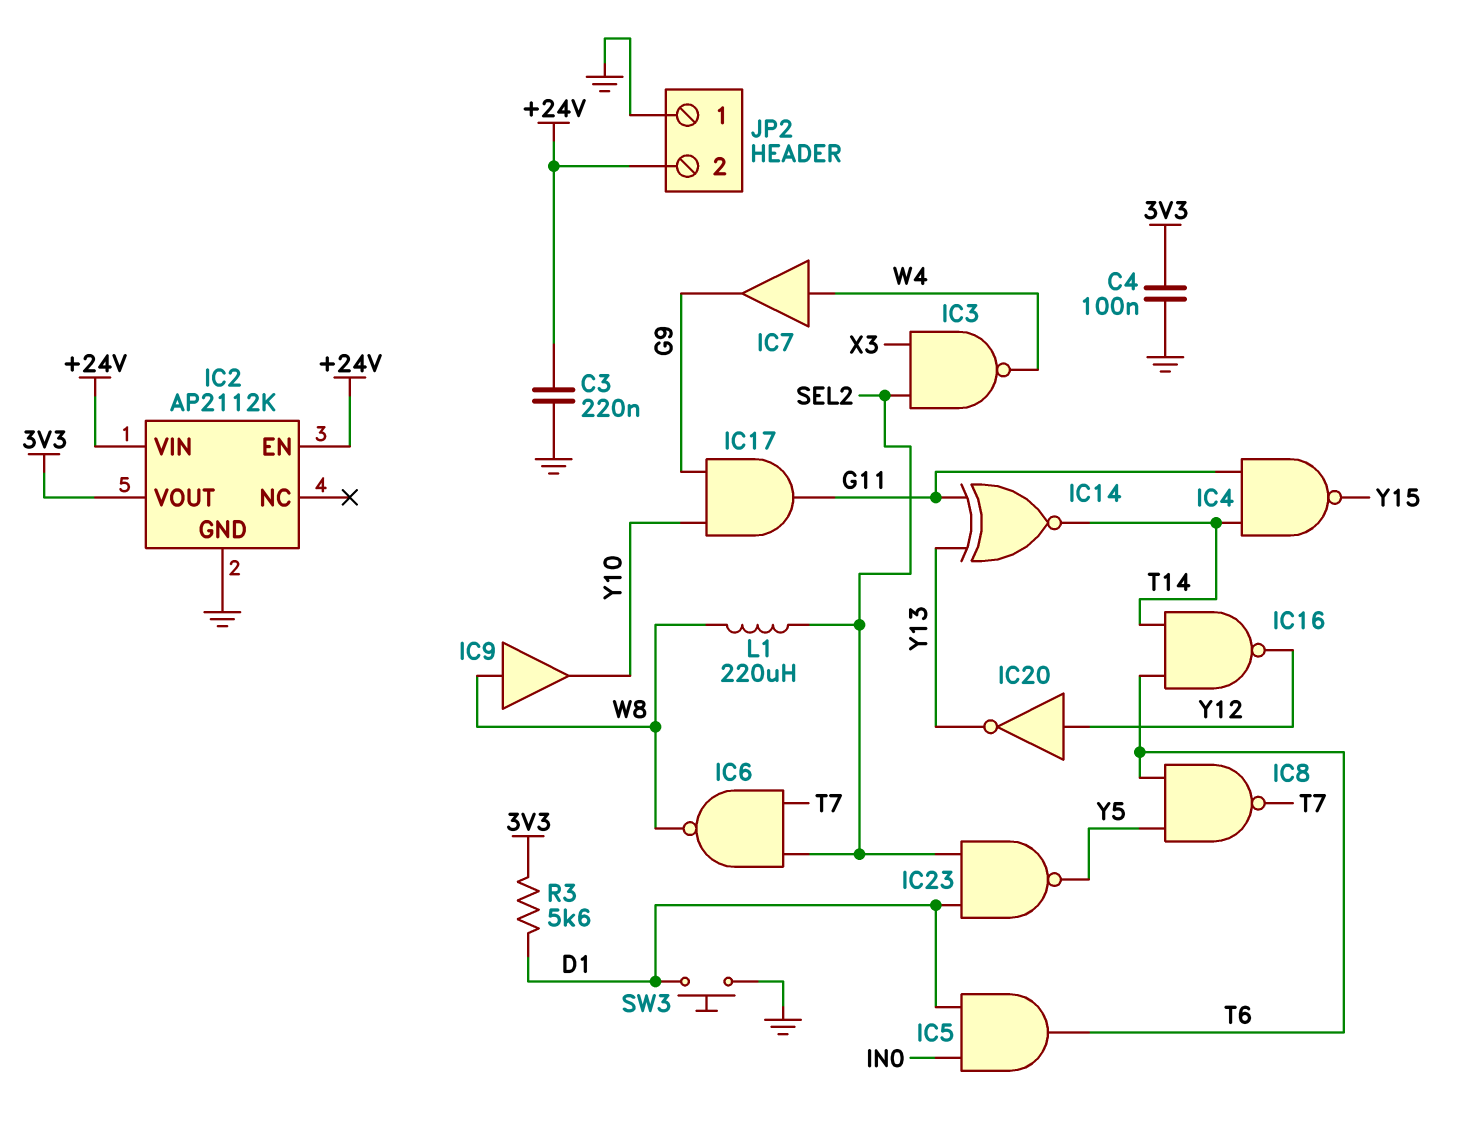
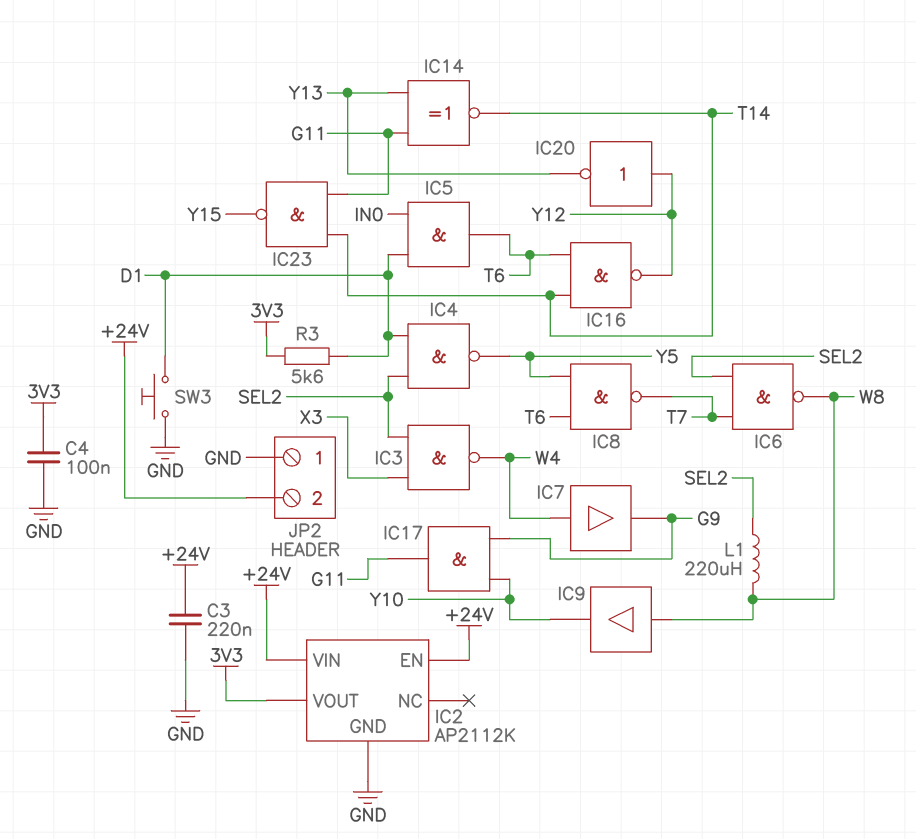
IC4: NAND (in G11, in T14, out Y15) -> NAND (in D1, in SEL2, out Y5)
IC23: NAND (in D1, in SEL2, out Y5) -> NAND (in G11, in T14, out Y15)

